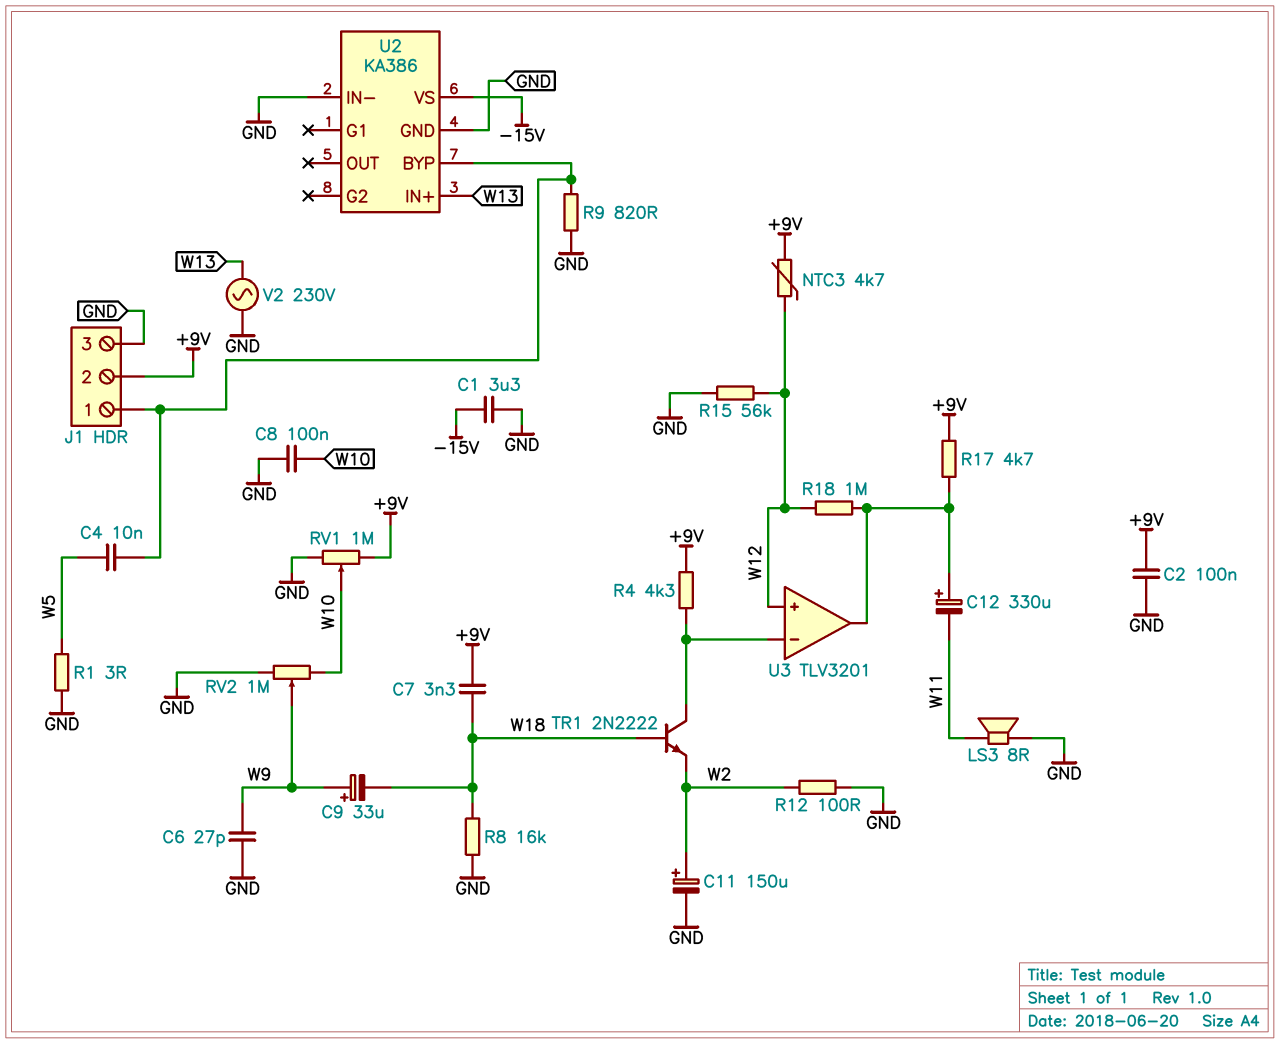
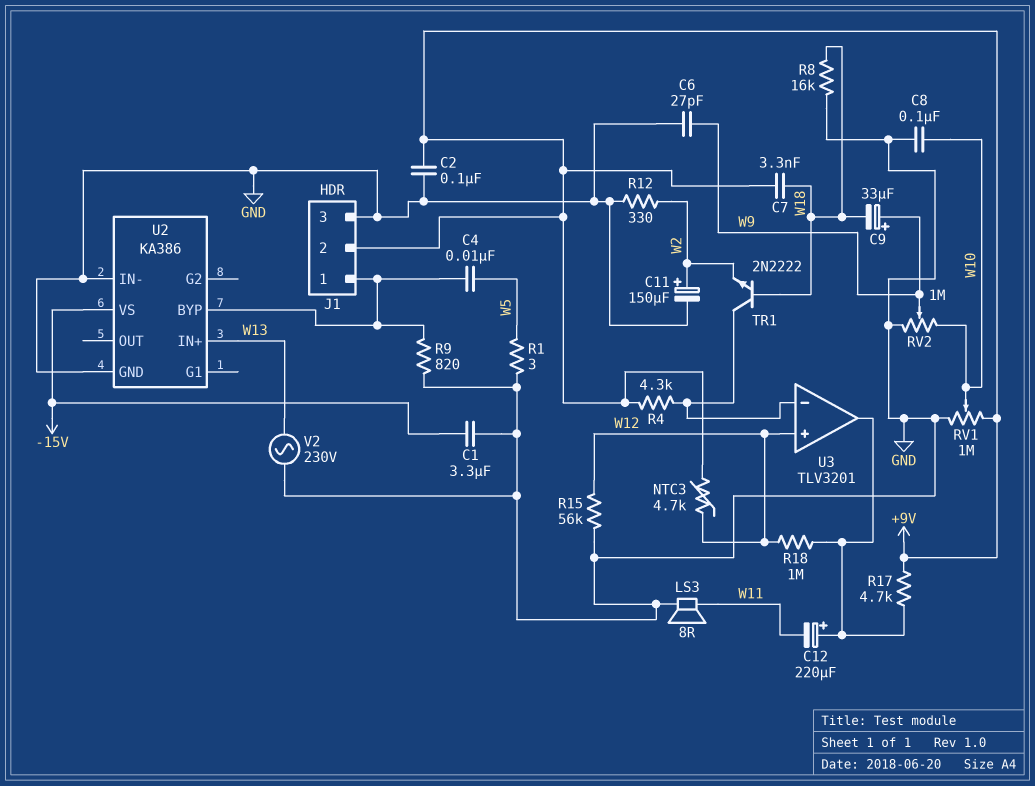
C12: 330uF (plus U3/out, minus W11) -> 220uF (plus U3/out, minus W11)
R12: 100 (GND, W2) -> 330 (GND, W2)

